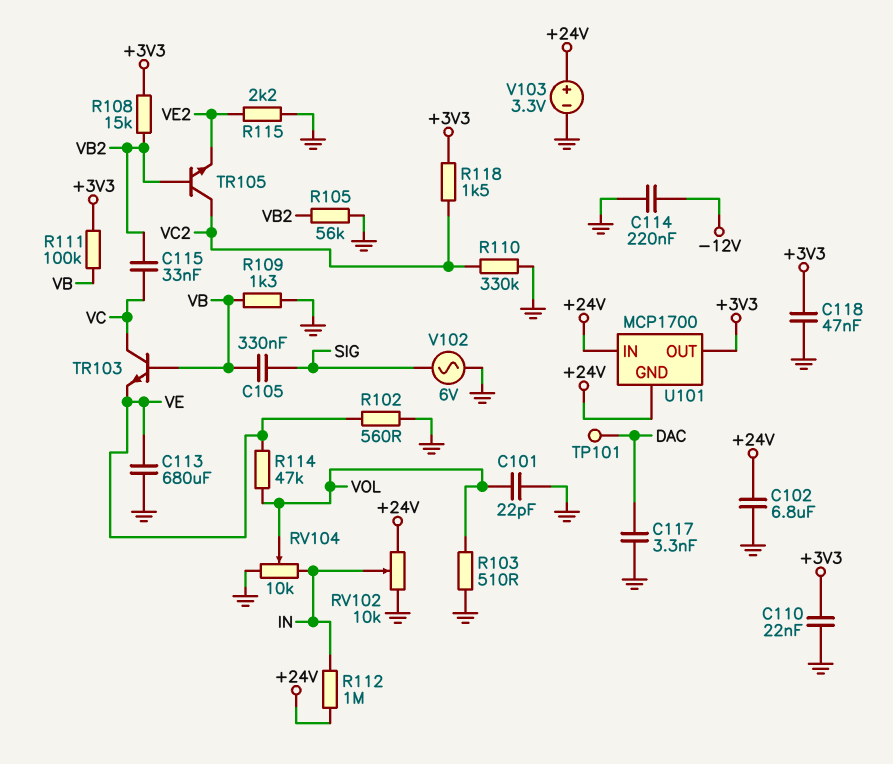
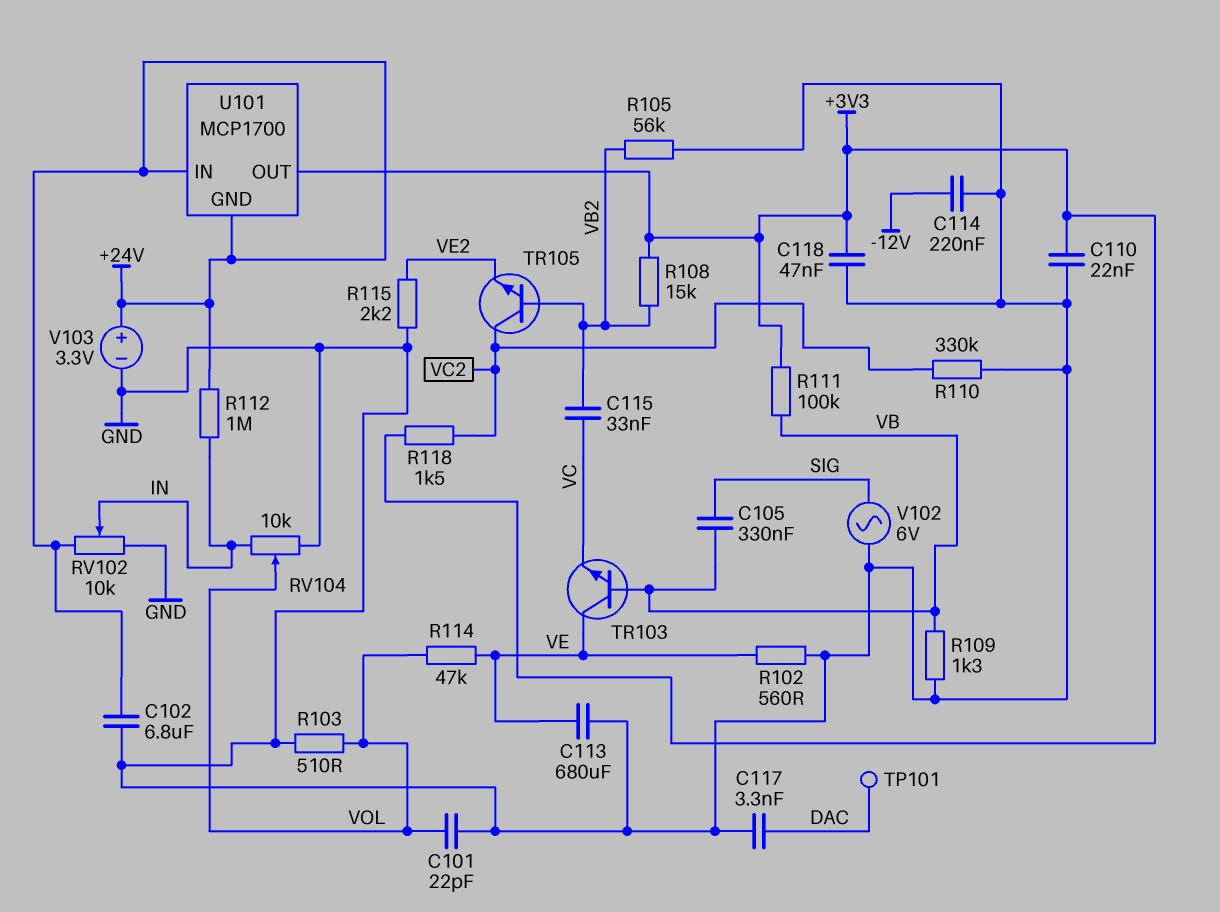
TR103: NPN (B VB, C VC, E VE) -> NPN (B VB, C VE, E VC)

